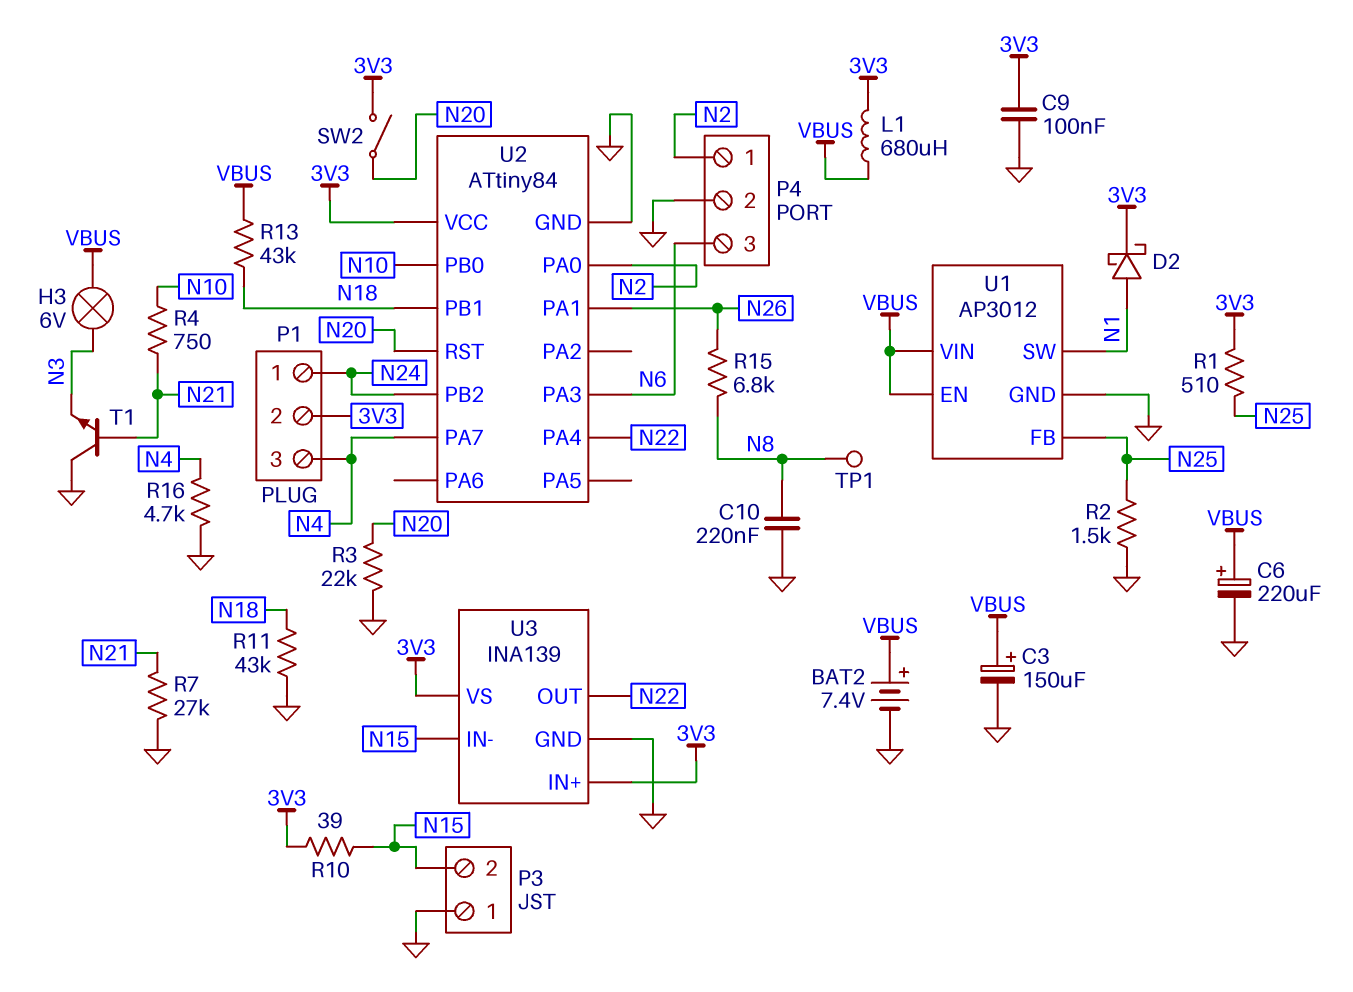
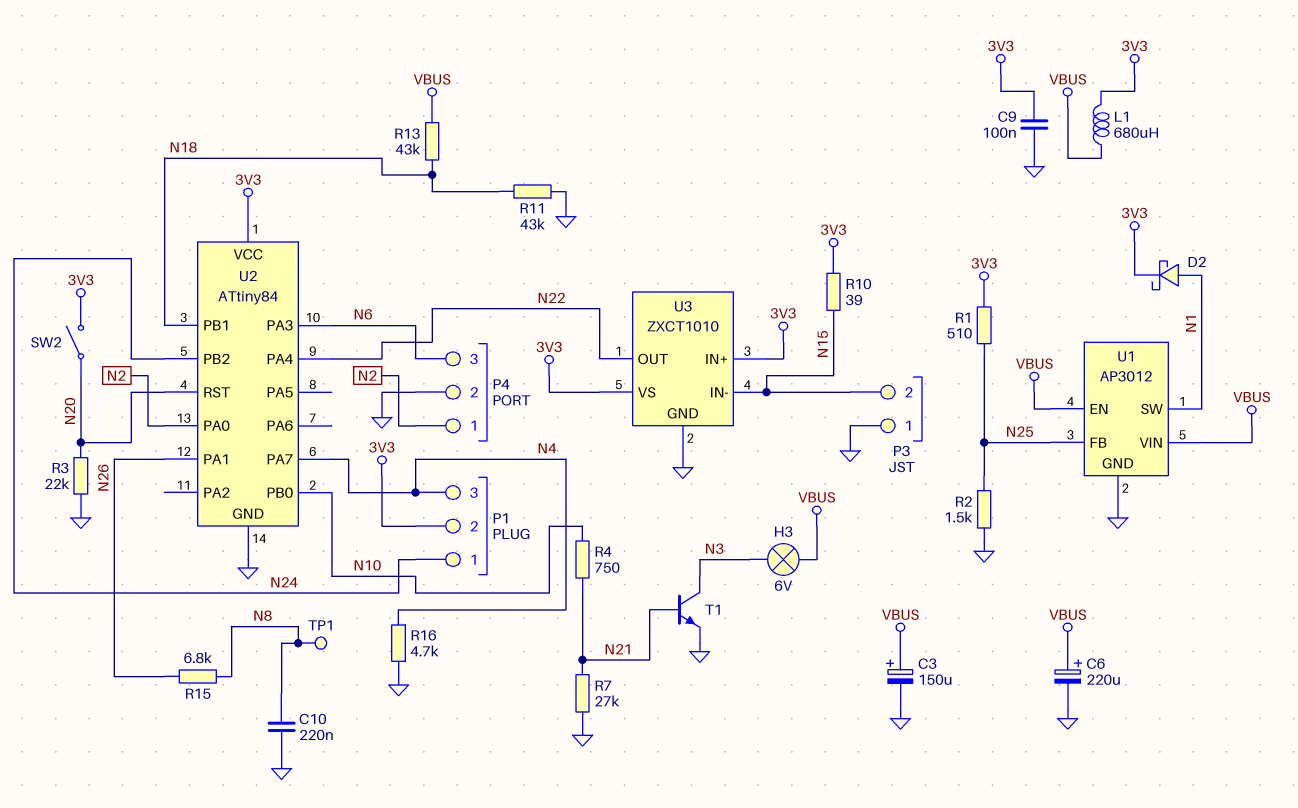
BAT2: 7.4V (plus VBUS, minus GND) -> none
T1: NPN (B N21, C GND, E N3) -> NPN (B N21, C N3, E GND)
U3: INA139 -> ZXCT1010

